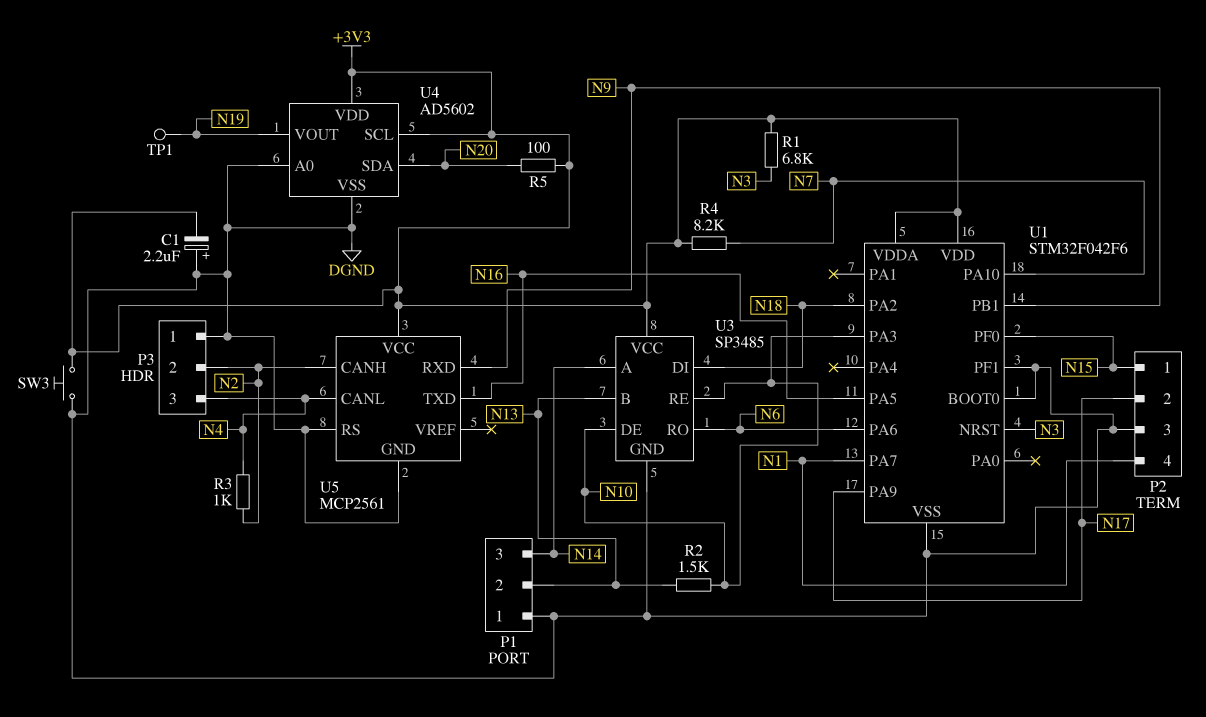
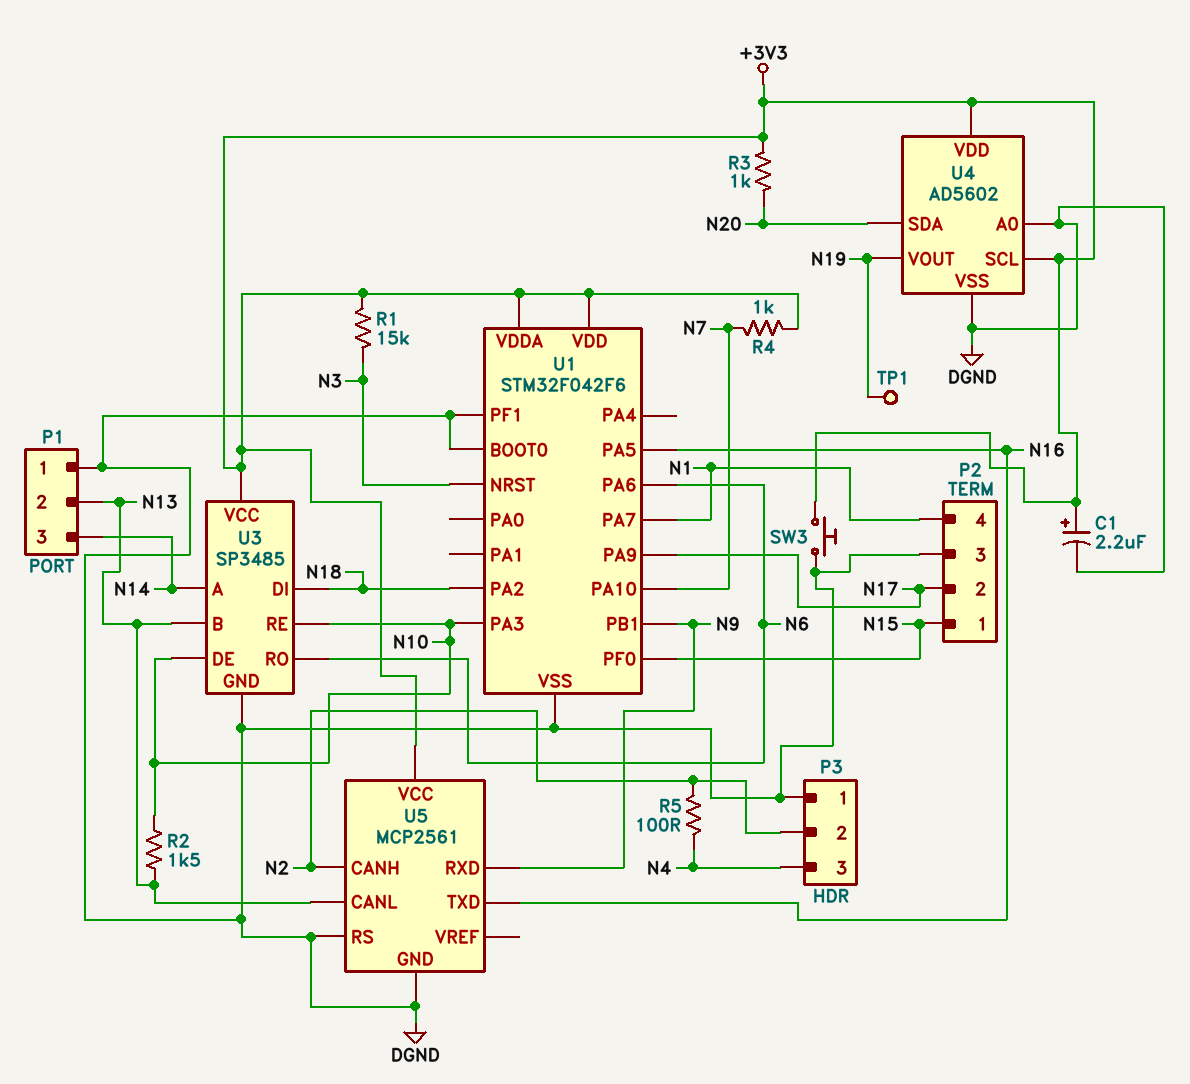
C1: 2.2uF (plus DGND, minus +3V3) -> 2.2uF (plus +3V3, minus DGND)
R1: 6.8k (+3V3, N3) -> 15k (+3V3, N3)
R3: 1k (N2, N4) -> 1k (+3V3, N20)
R4: 8.2k (+3V3, N7) -> 1k (+3V3, N7)
R5: 100 (+3V3, N20) -> 100 (N2, N4)
U5 pin CANL: N4 -> N13

